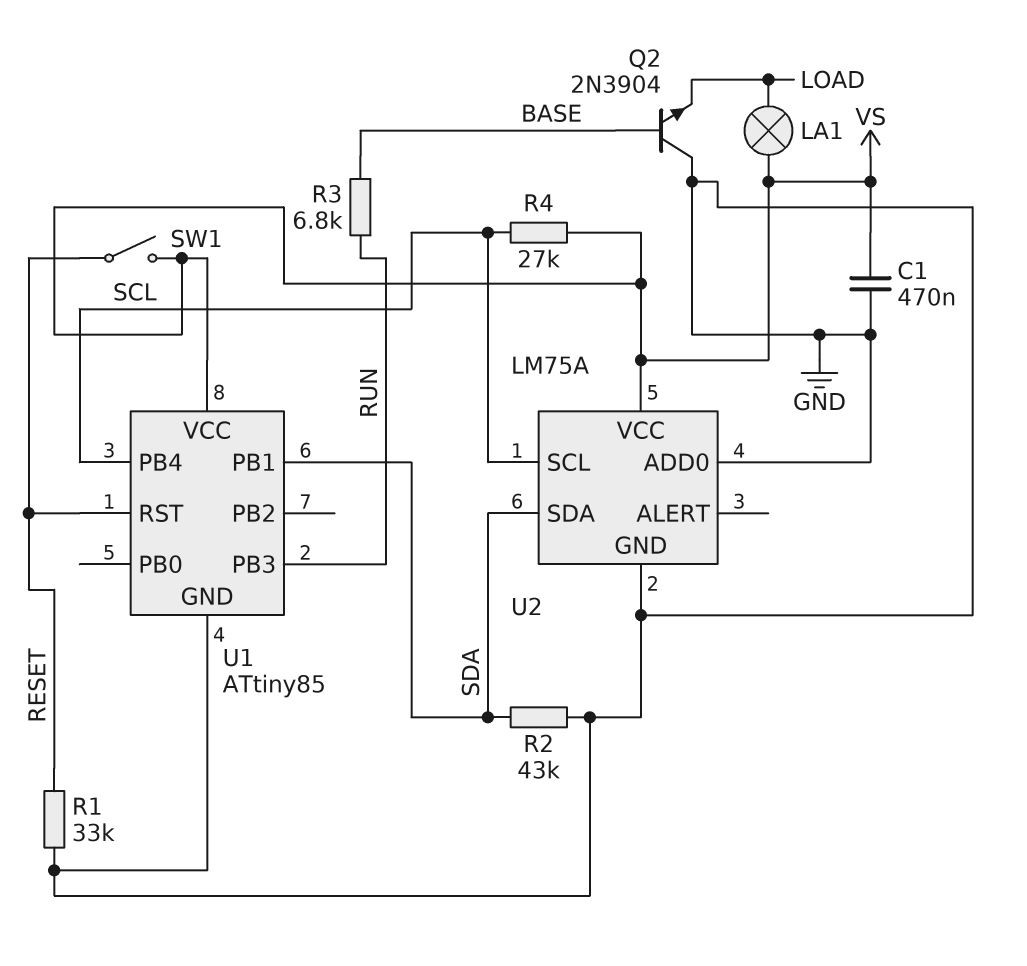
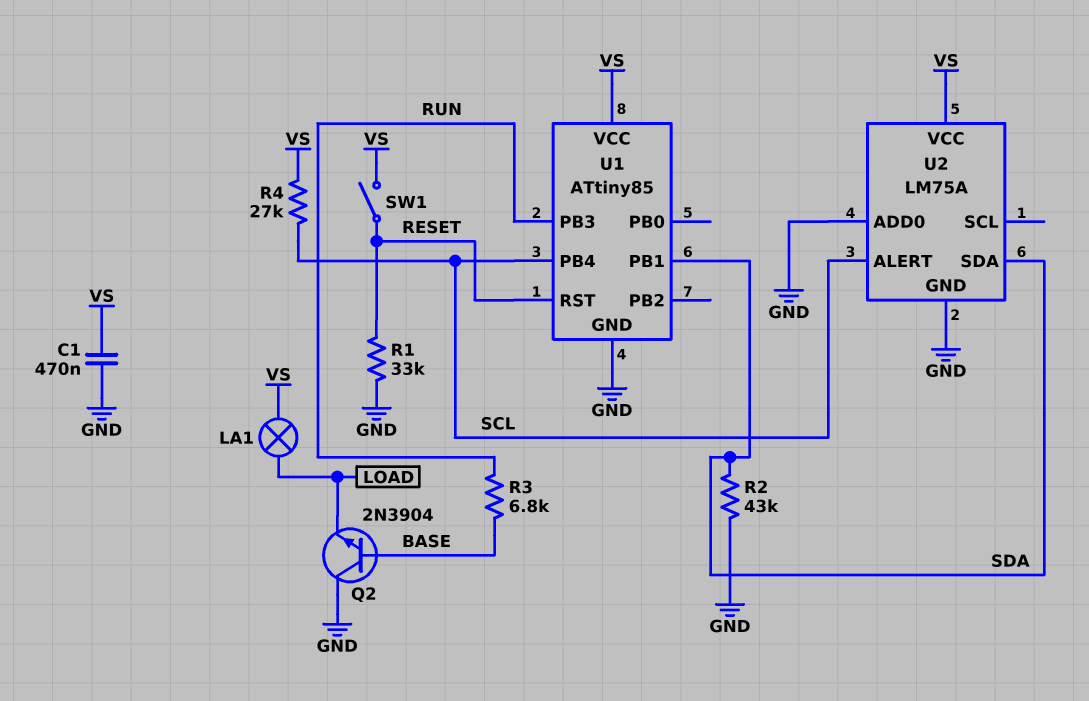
U2 pin ALERT: none -> SCL
U2 pin SCL: SCL -> none

